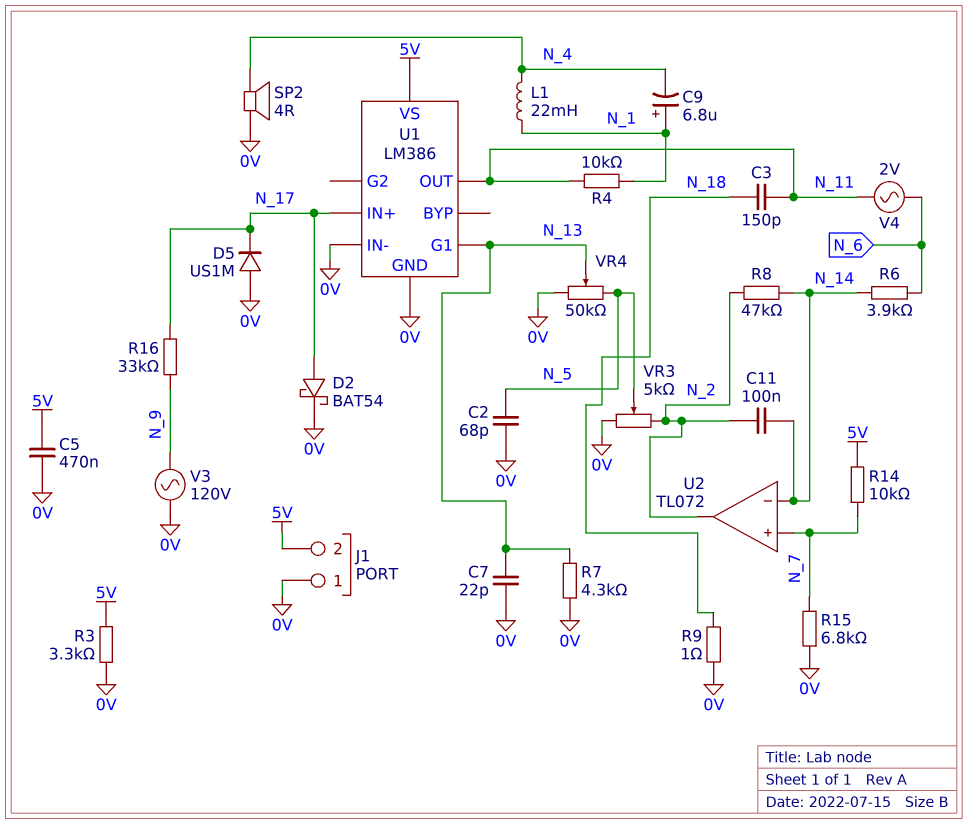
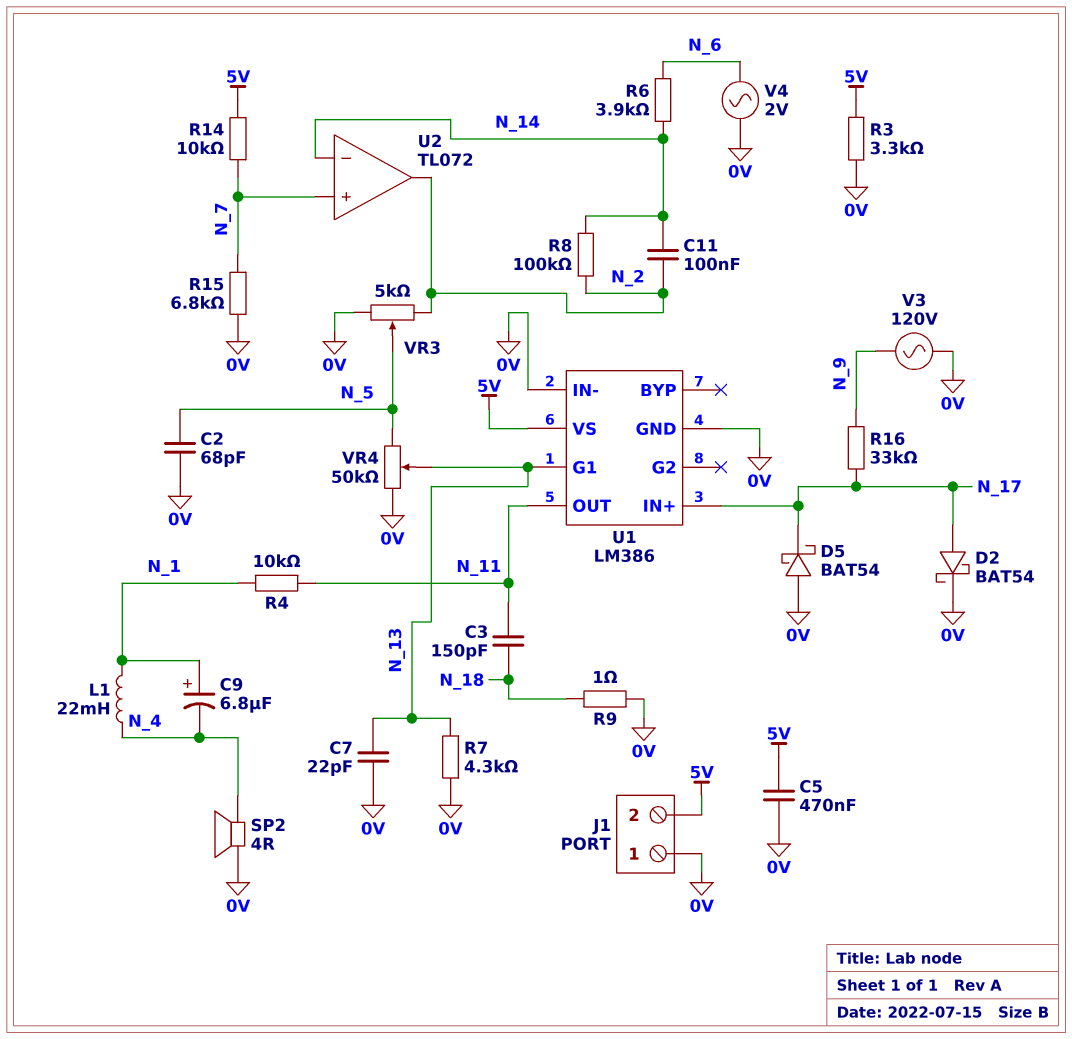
D5: diode US1M (A 0V, K N_17) -> schottky BAT54 (A 0V, K N_17)
R8: 47k (N_2, N_14) -> 100k (N_2, N_14)
V4: AC 2V (N_6, N_11) -> AC 2V (0V, N_6)

